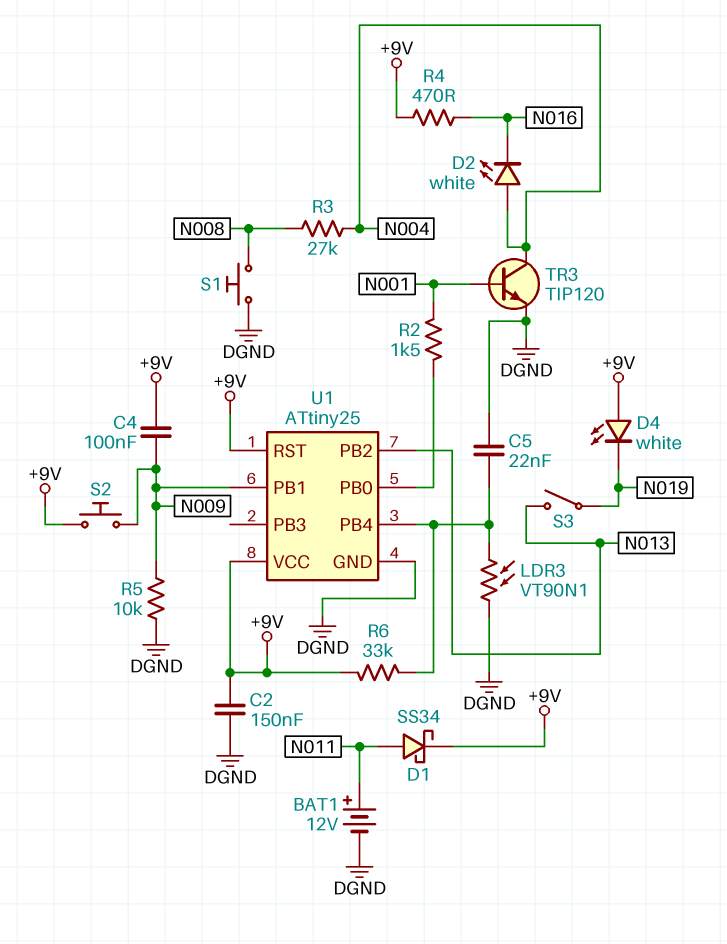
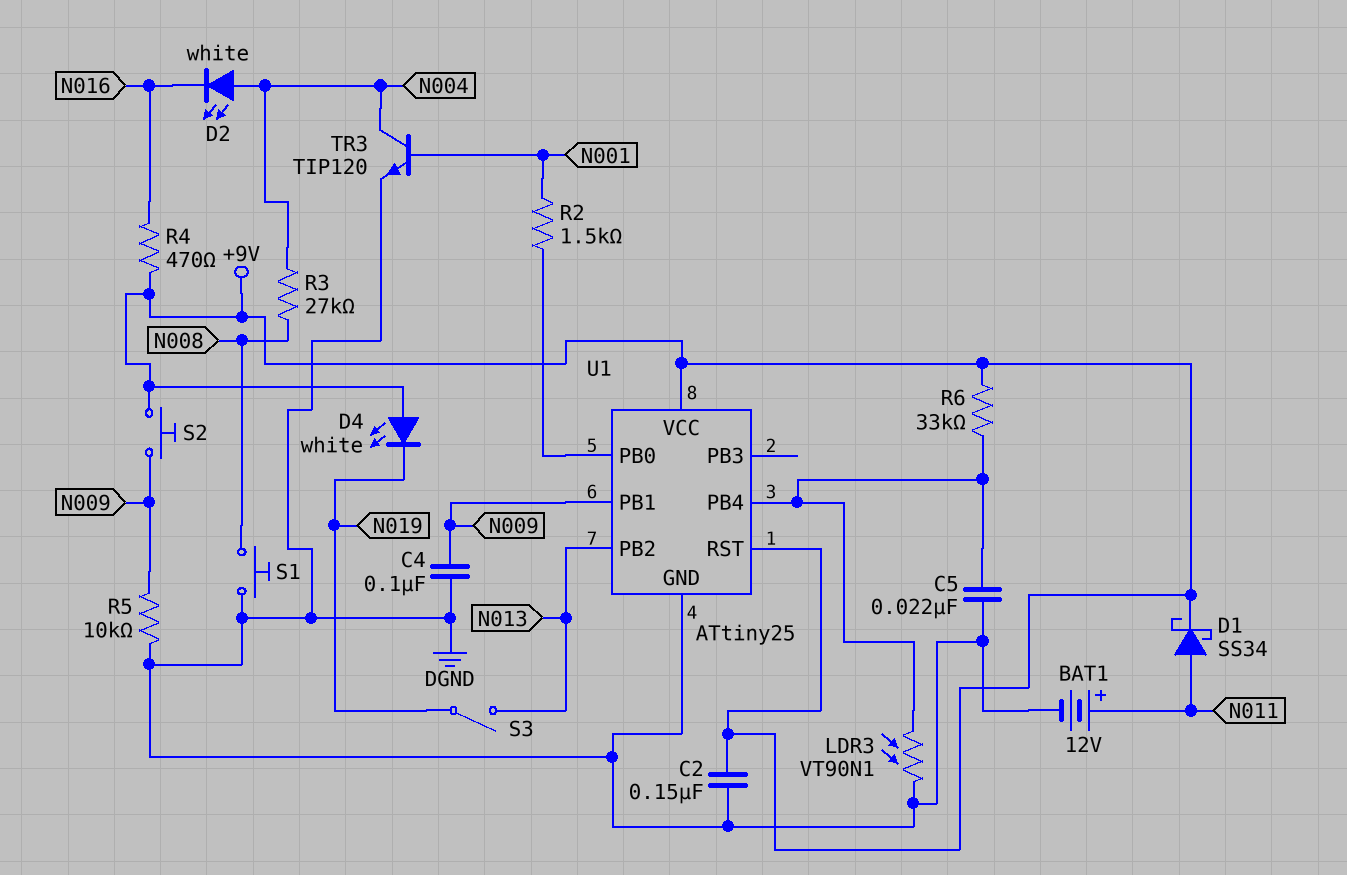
C4: 100nF (+9V, N009) -> 100nF (DGND, N009)

